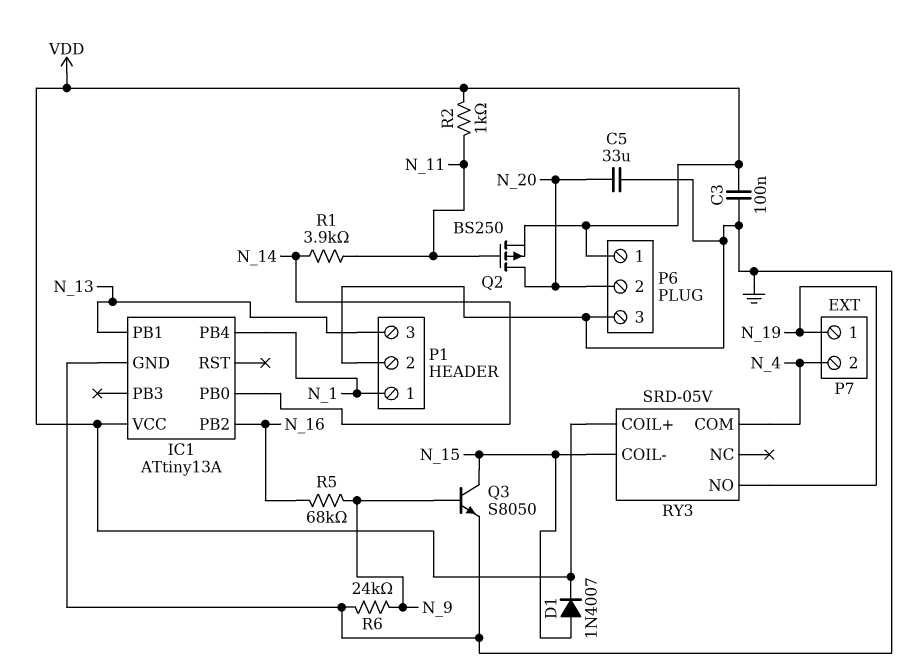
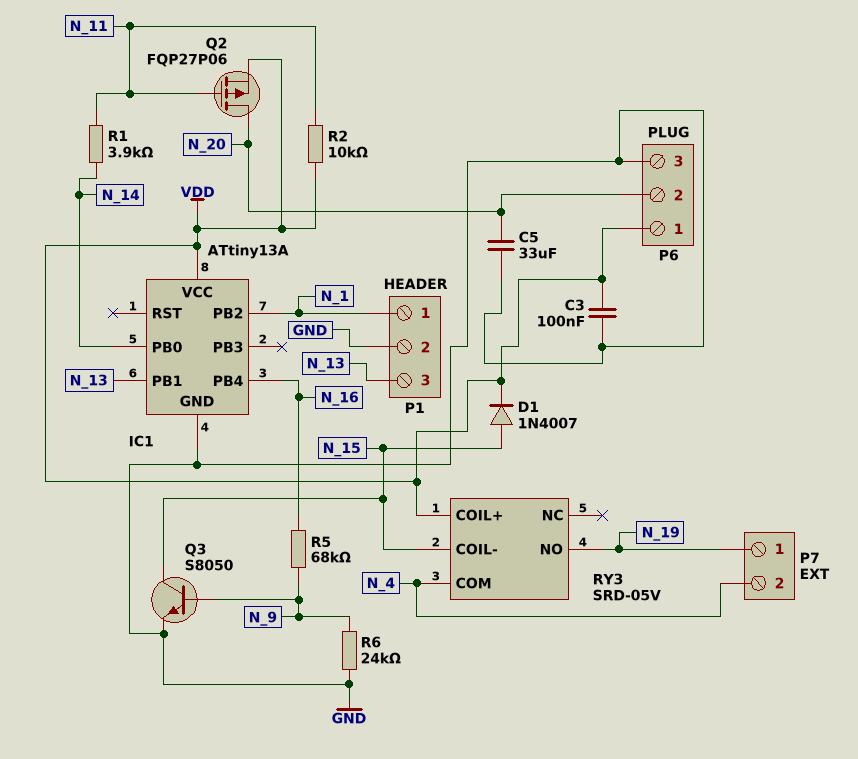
IC1 pin PB2: N_16 -> N_1
IC1 pin PB4: N_1 -> N_16
Q2: PMOS BS250 (G N_11, D N_20, S VDD) -> PMOS FQP27P06 (G N_11, D N_20, S VDD)
R2: 1k (N_11, VDD) -> 10k (N_11, VDD)

